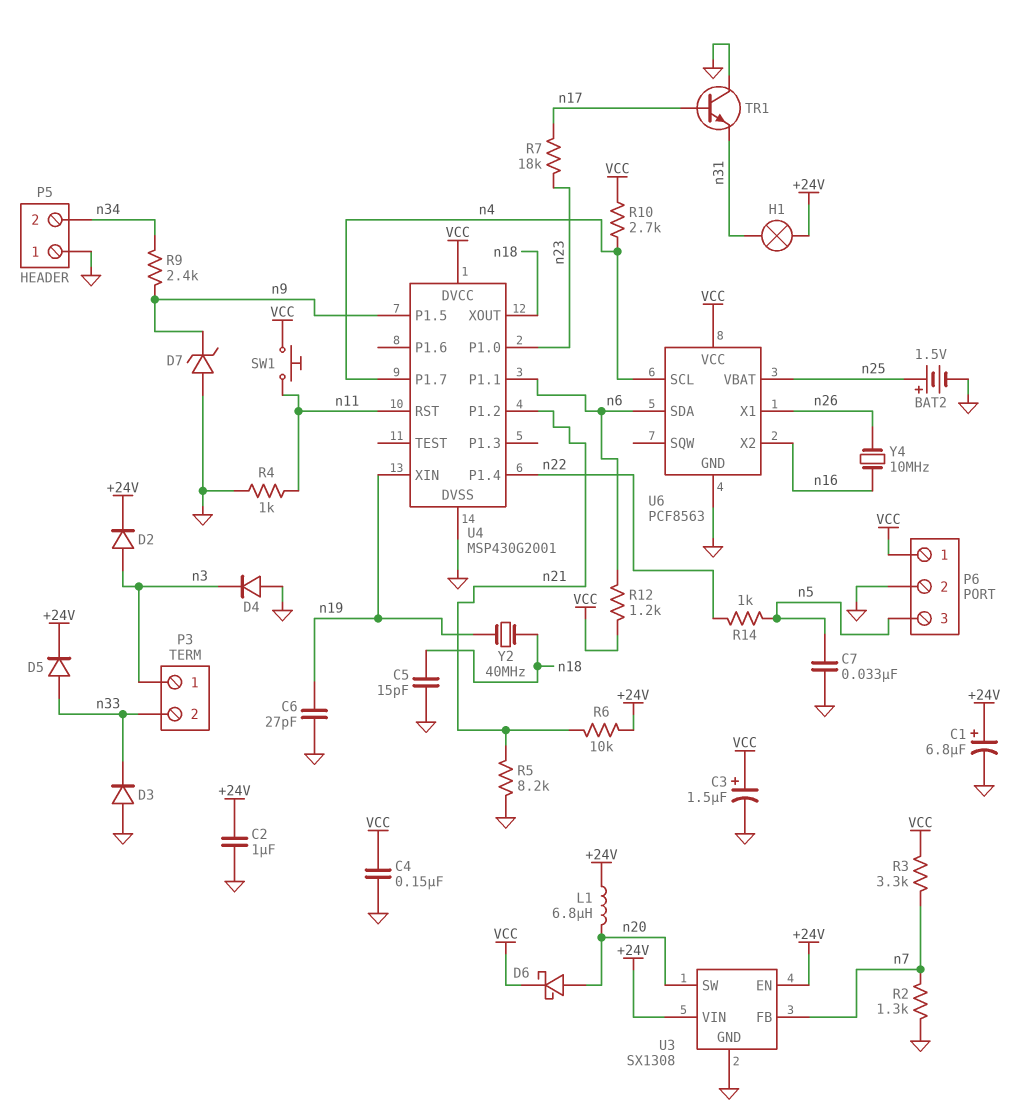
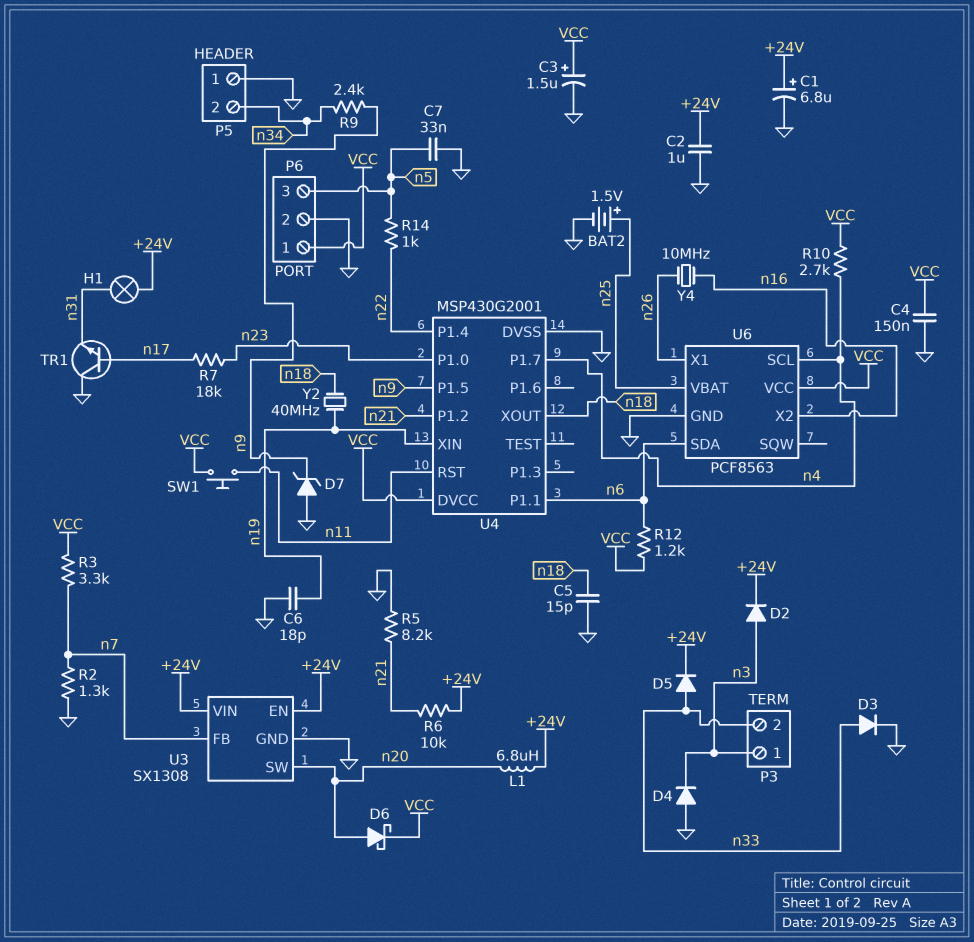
C6: 27pF (GND, n19) -> 18pF (GND, n19)
D3: diode (A GND, K n33) -> diode (A n33, K GND)
R4: 1k (GND, n11) -> none

